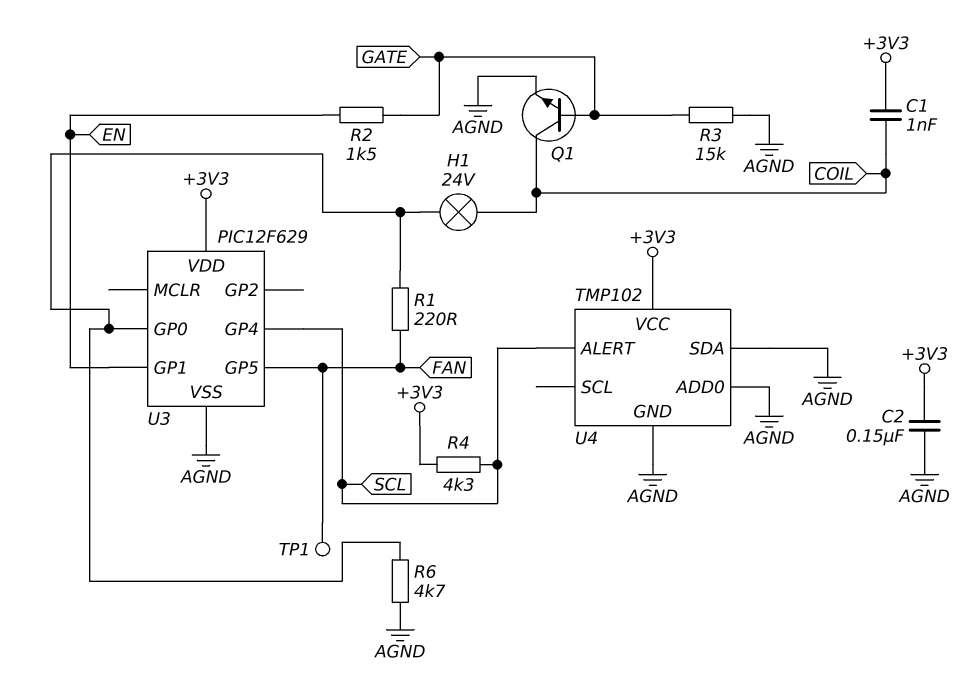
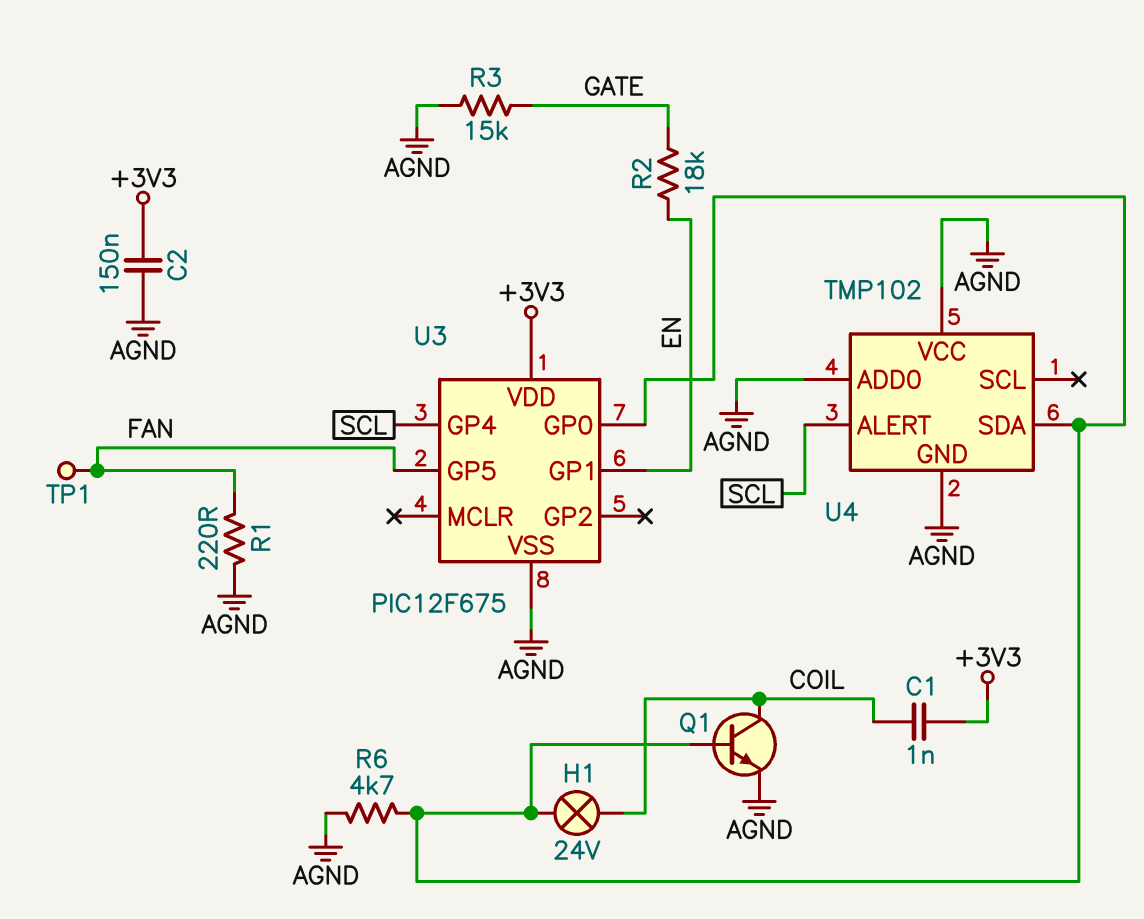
Q1: NPN (B GATE, C COIL, E AGND) -> NPN (B U3/GP0, C COIL, E AGND)
R1: 220 (FAN, U3/GP0) -> 220 (AGND, FAN)
R2: 1.5k (EN, GATE) -> 18k (EN, GATE)
R4: 4.3k (+3V3, SCL) -> none
U3: PIC12F629 -> PIC12F675
U4 pin SDA: AGND -> U3/GP0
U4 pin VCC: +3V3 -> AGND

